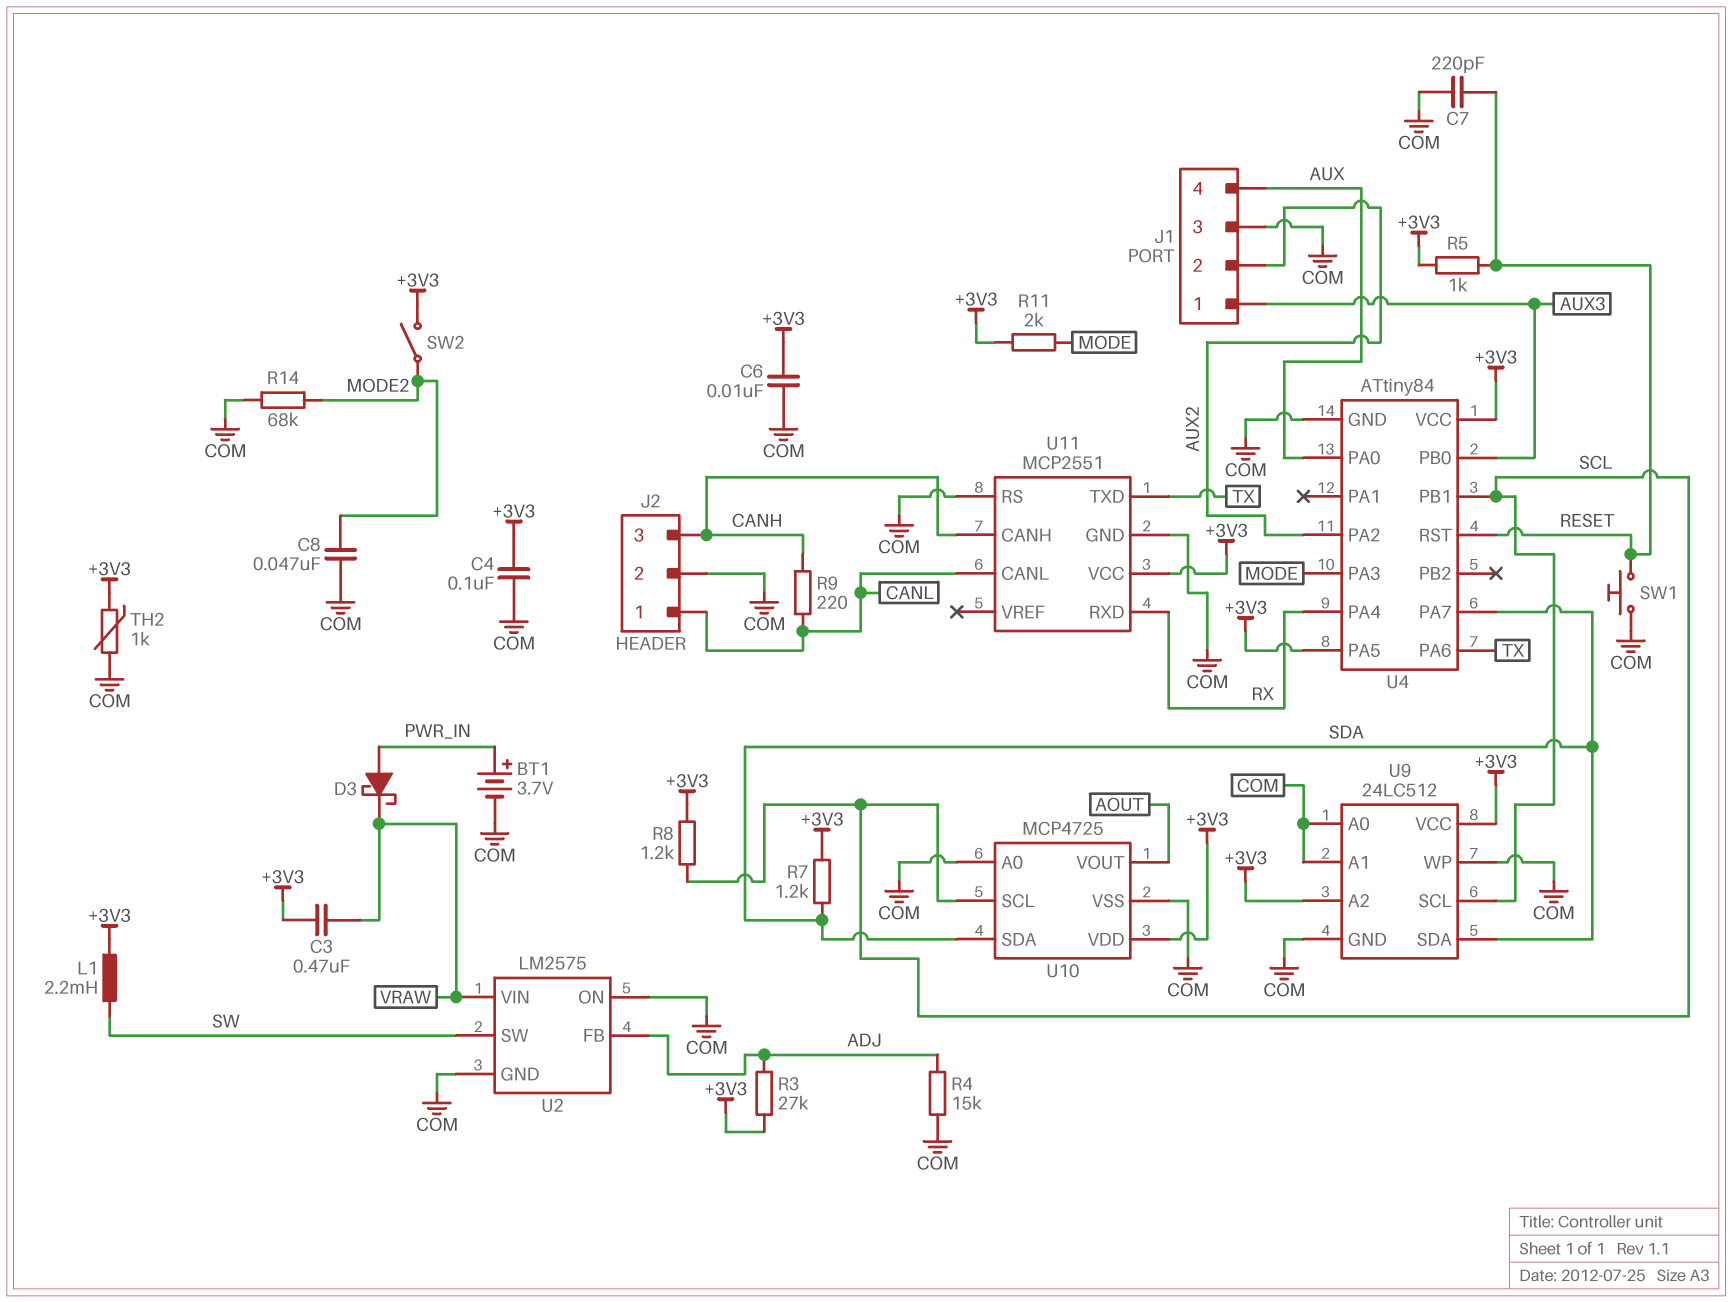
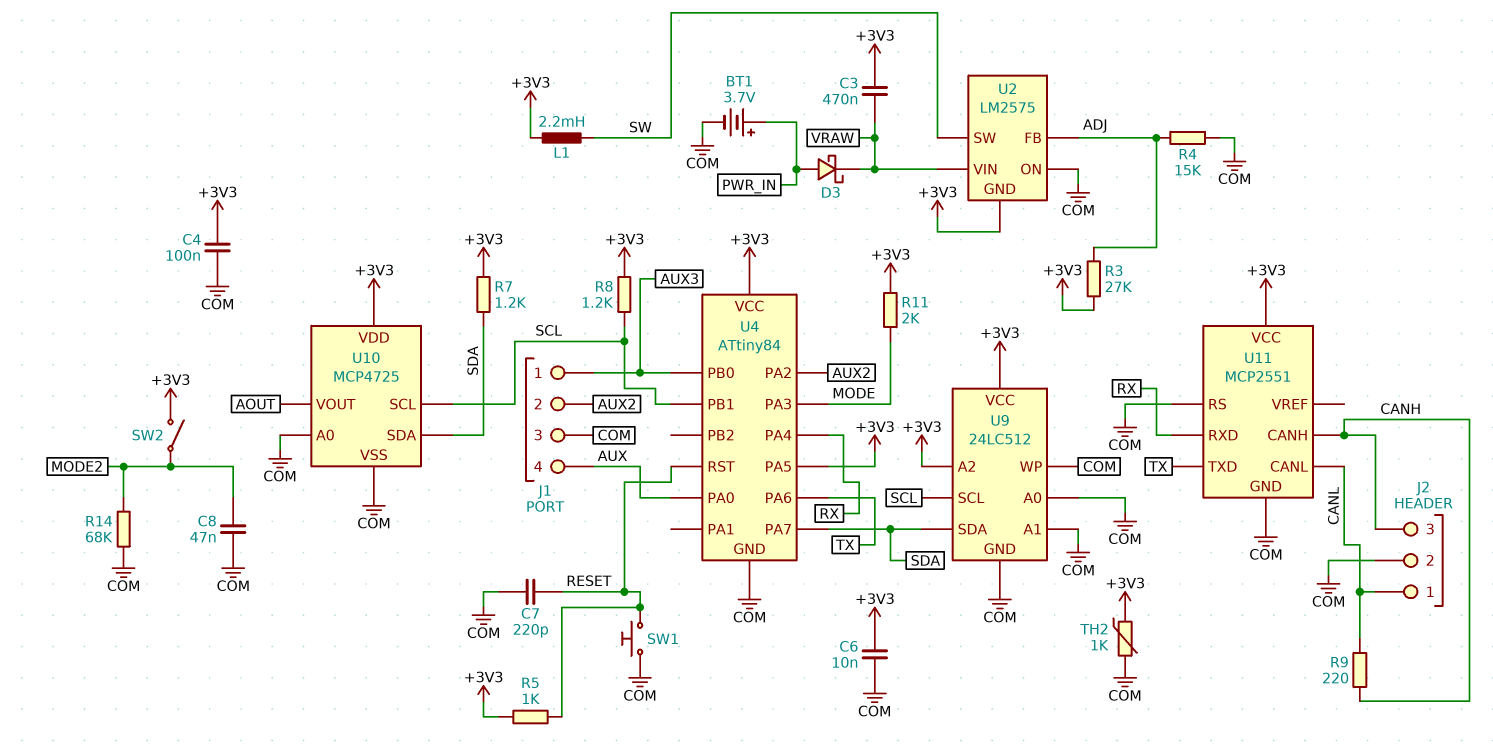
U2 pin GND: COM -> +3V3

